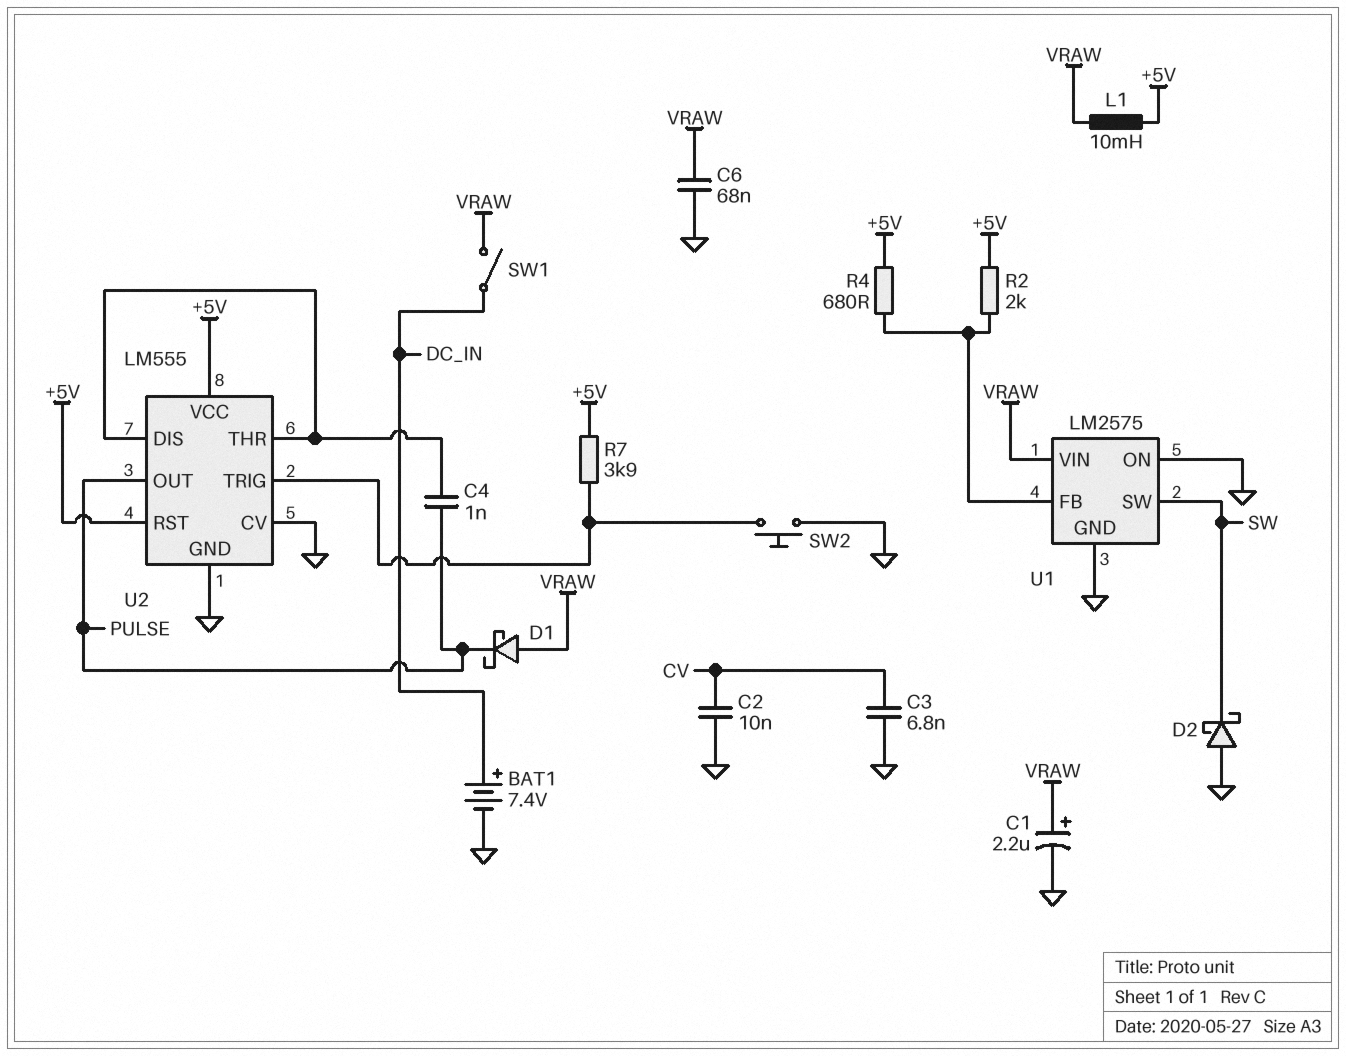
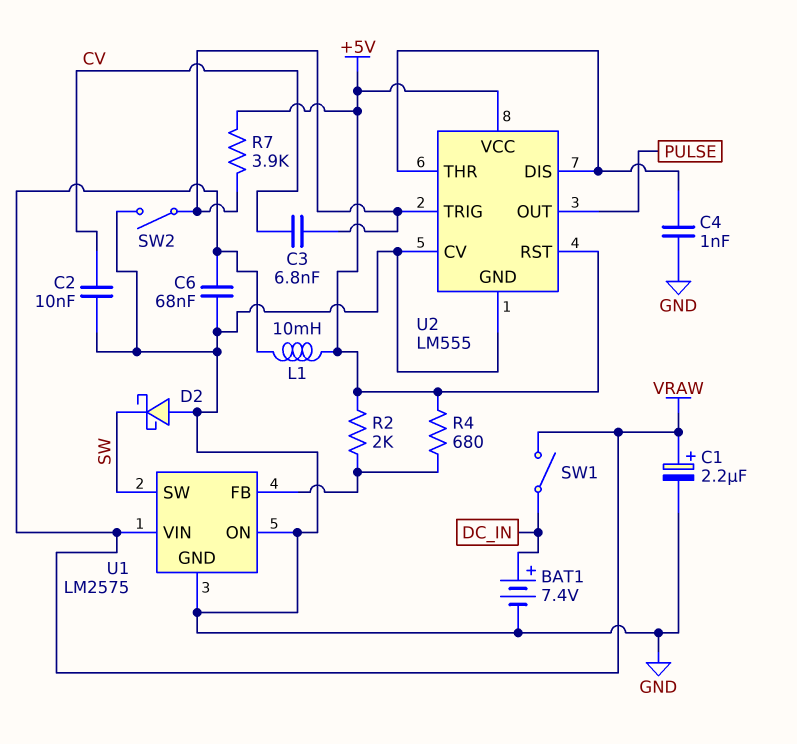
C3: 6.8nF (CV, GND) -> 6.8nF (CV, U2/TRIG)
C4: 1nF (PULSE, U2/DIS) -> 1nF (GND, U2/DIS)
D1: schottky (A VRAW, K PULSE) -> none
SW2: button (GND, U2/TRIG) -> switch (GND, U2/TRIG)

